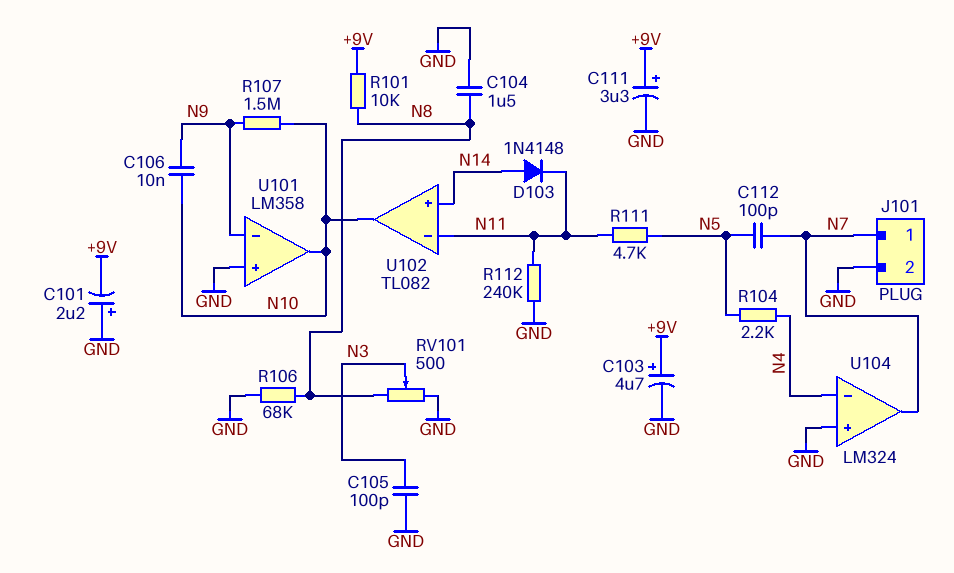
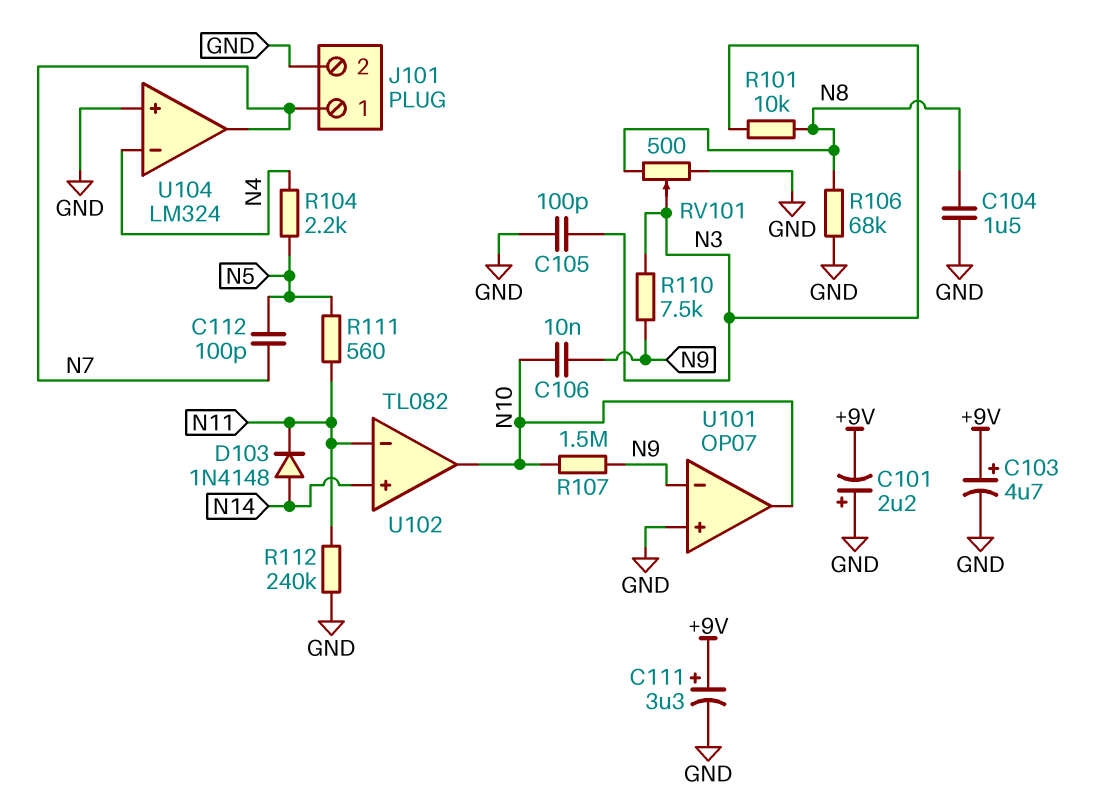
R101: 10k (+9V, N8) -> 10k (N3, N8)
R110: none -> 7.5k (N3, N9)
R111: 4.7k (N5, N11) -> 560 (N5, N11)
U101: LM358 -> OP07

